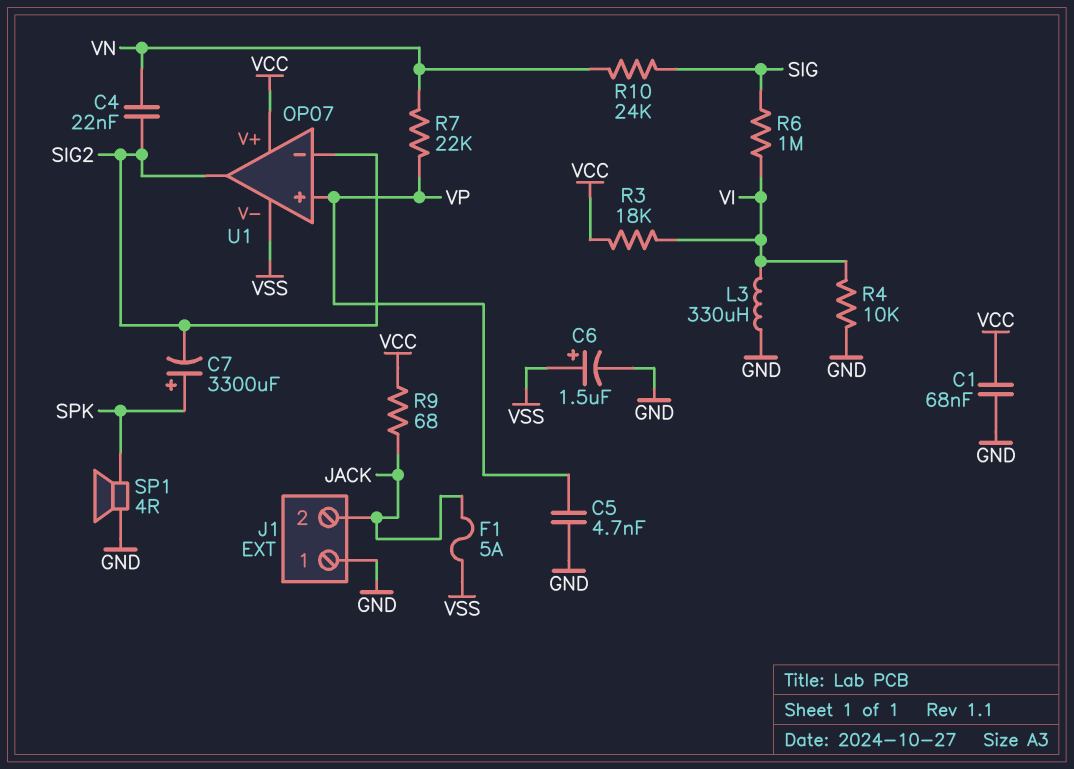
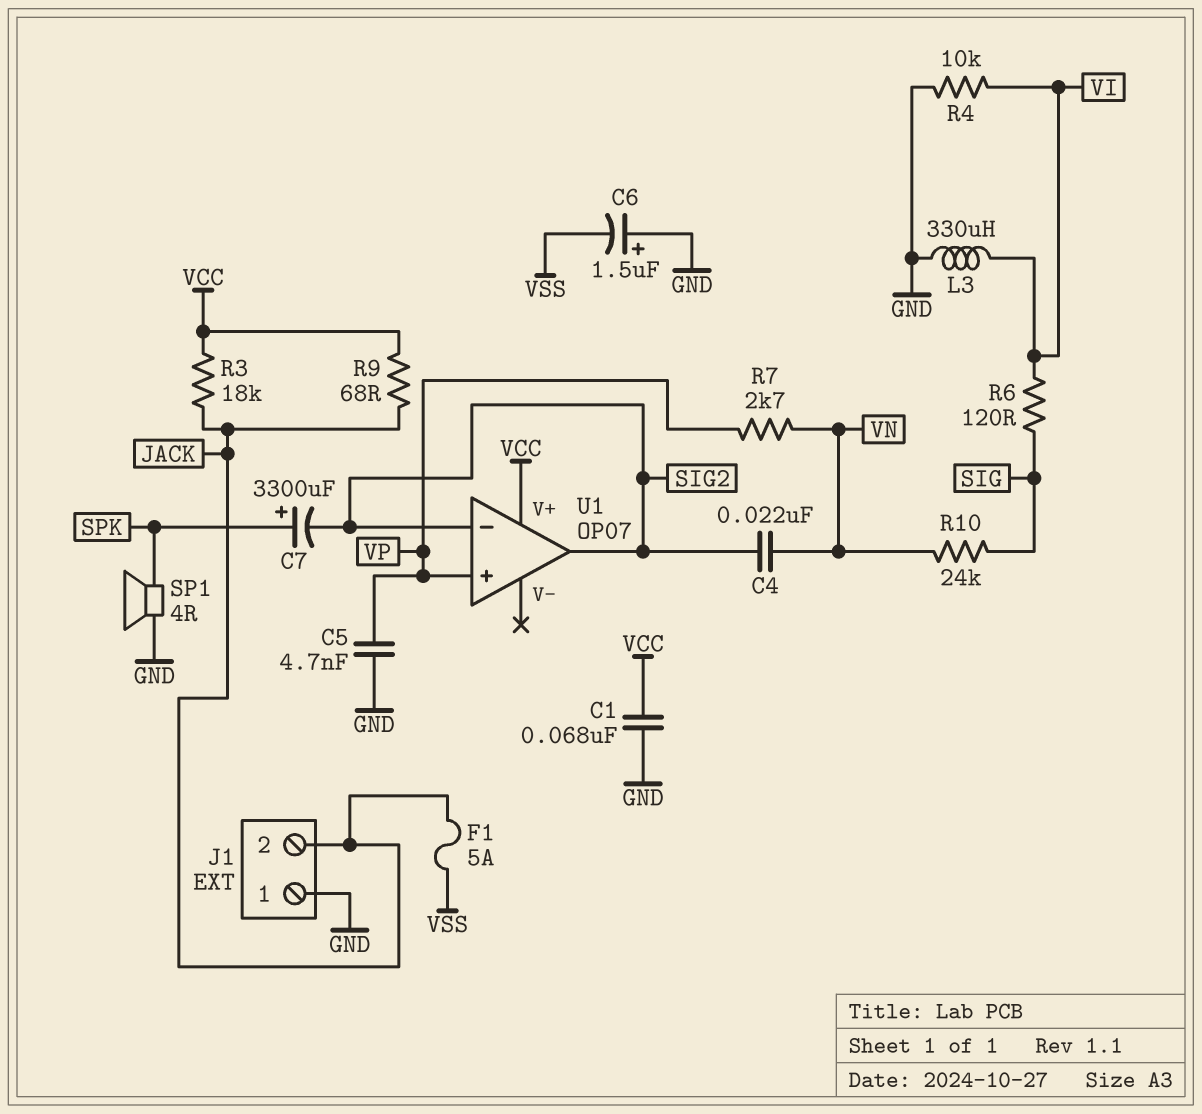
C6: 1.5uF (plus VSS, minus GND) -> 1.5uF (plus GND, minus VSS)
R3: 18k (VCC, VI) -> 18k (JACK, VCC)
R6: 1M (SIG, VI) -> 120 (SIG, VI)
R7: 22k (VN, VP) -> 2.7k (VN, VP)
U1 pin V-: VSS -> none

